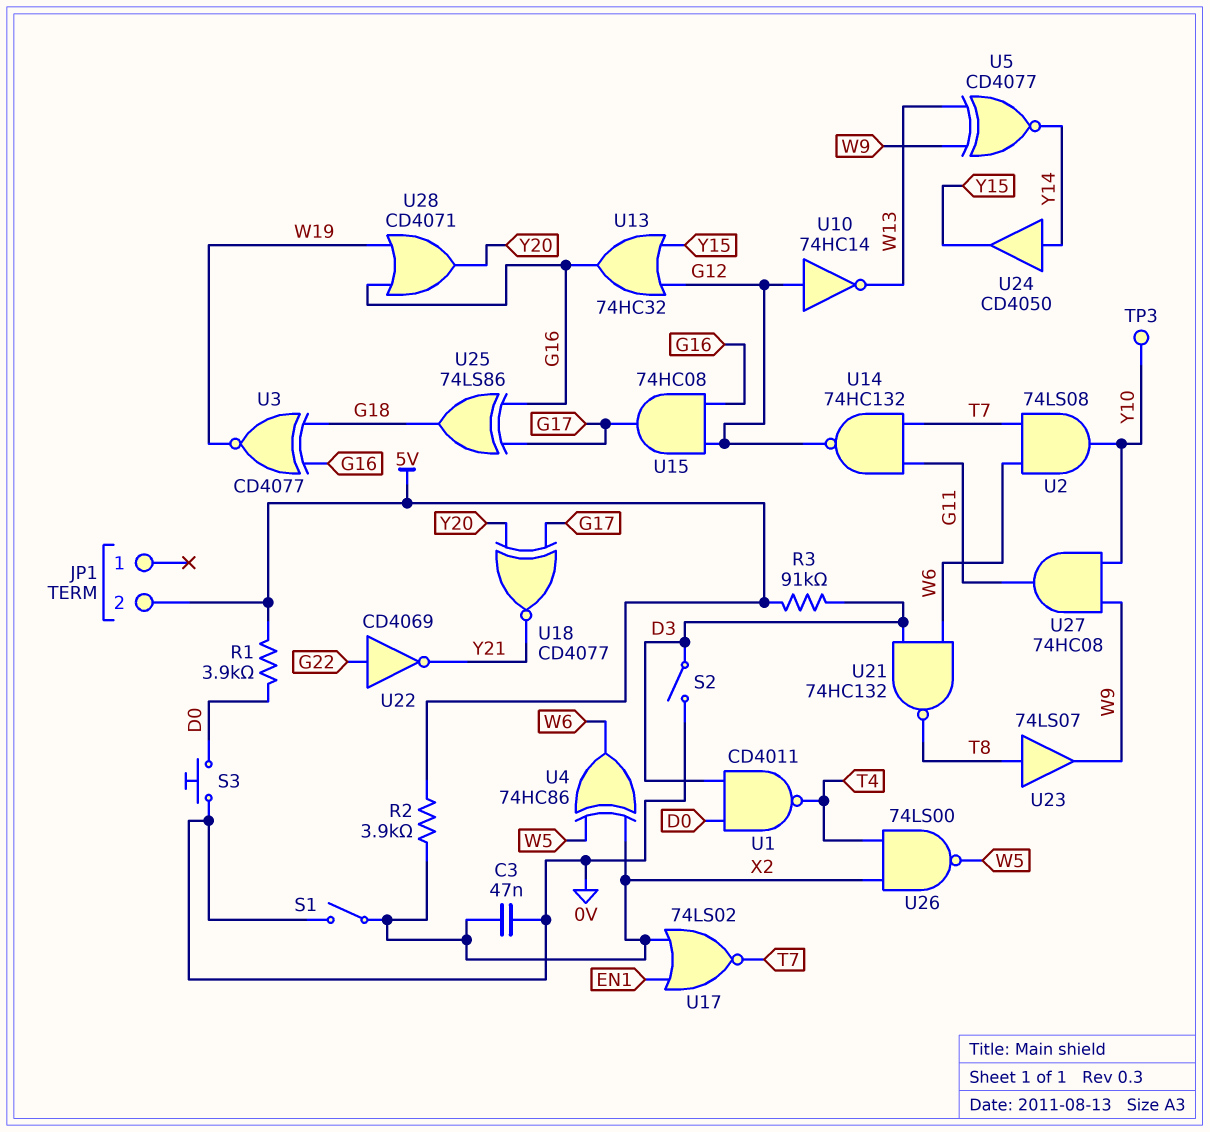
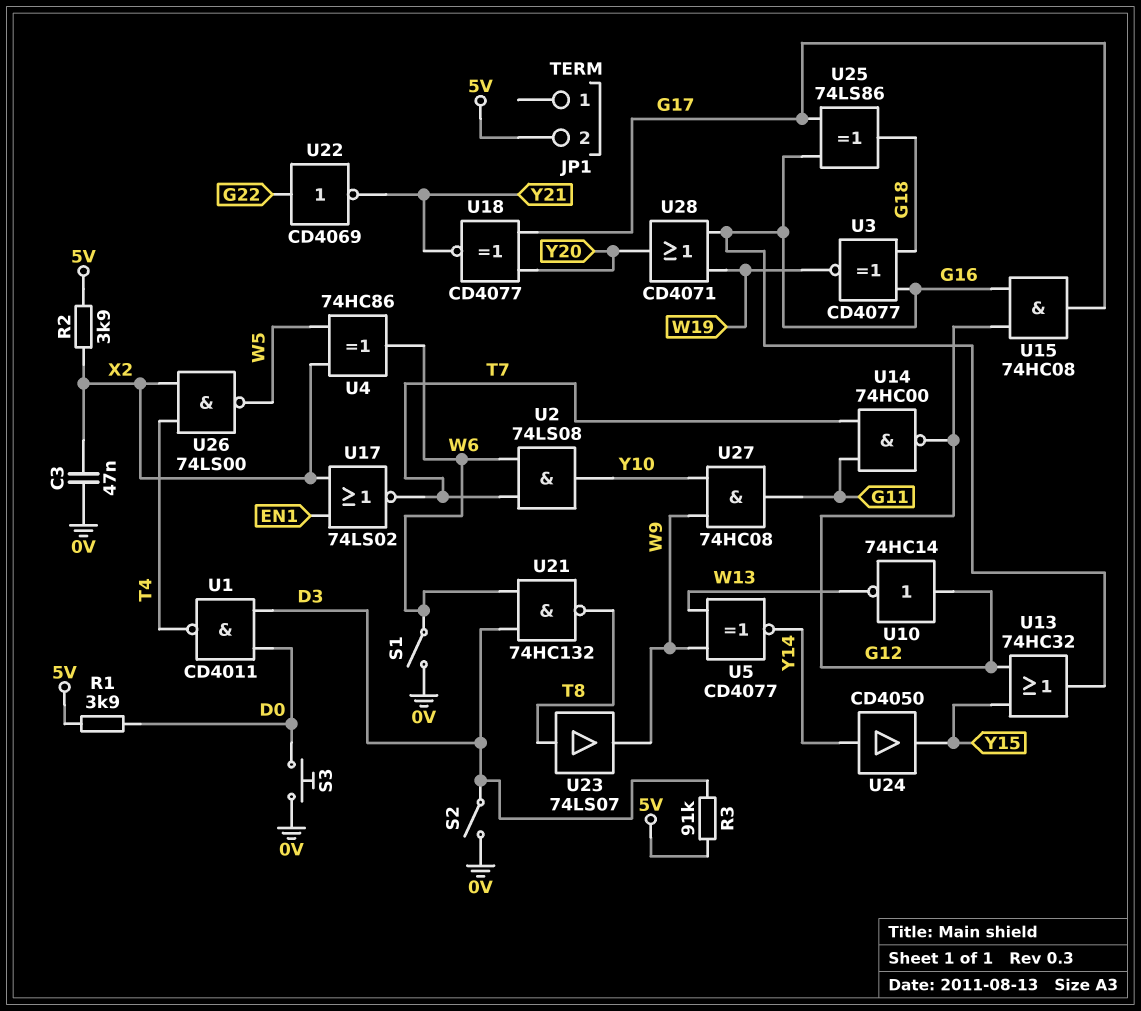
S1: switch (0V, X2) -> switch (0V, W6)
TP3: test point (Y10) -> none
U14: NAND 74HC132 (in G11, in T7, out G12) -> NAND 74HC00 (in G11, in T7, out G12)

